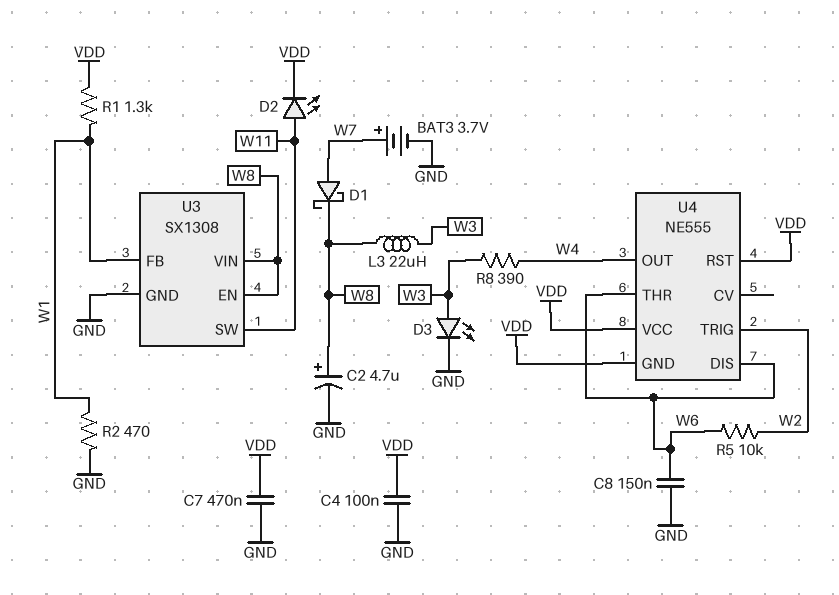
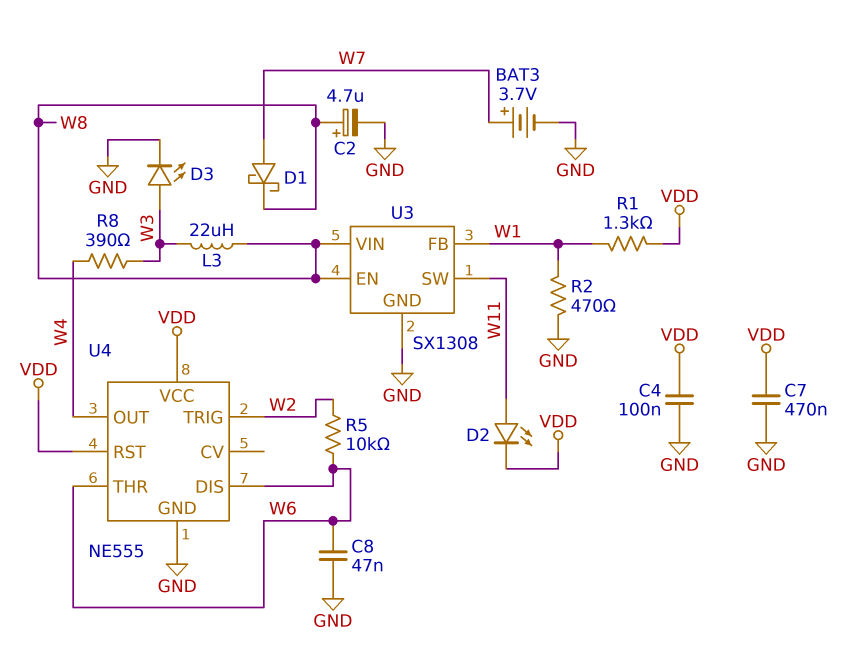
C8: 150nF (GND, W6) -> 47nF (GND, W6)
U4 pin GND: VDD -> GND

